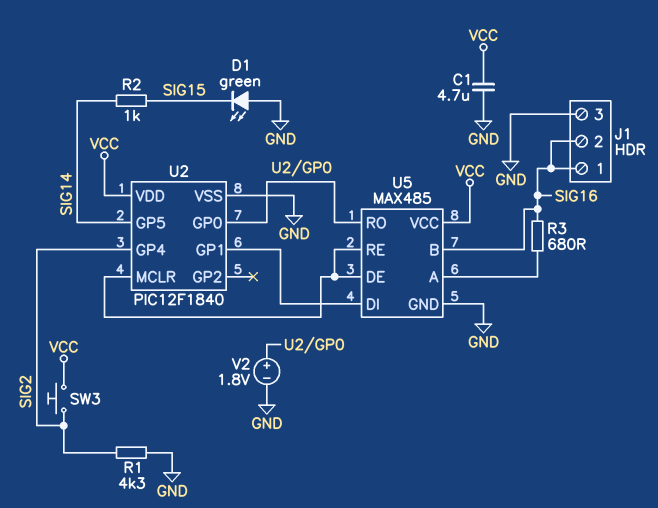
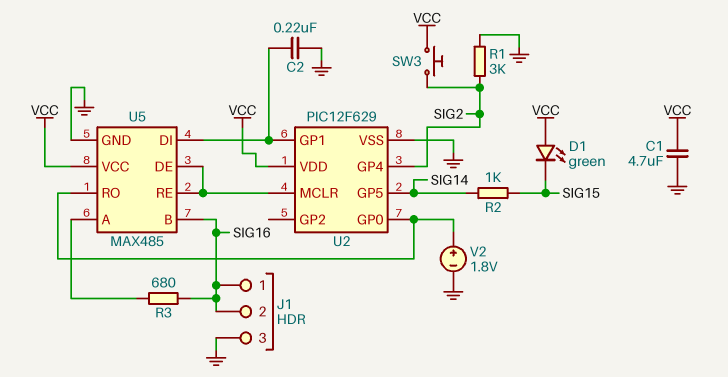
C2: none -> 220nF (GND, U2/GP1)
D1: LED green (A GND, K SIG15) -> LED green (A VCC, K SIG15)
R1: 4.3k (GND, SIG2) -> 3k (GND, SIG2)
U2: PIC12F1840 -> PIC12F629

